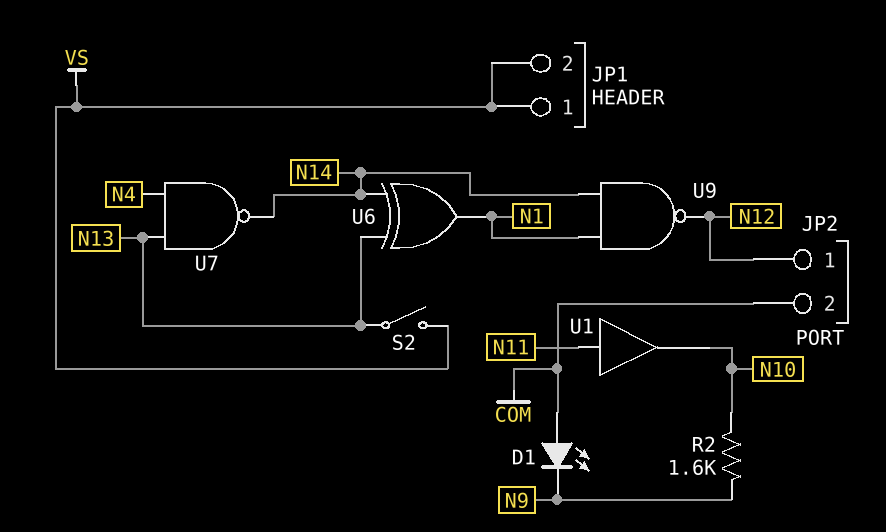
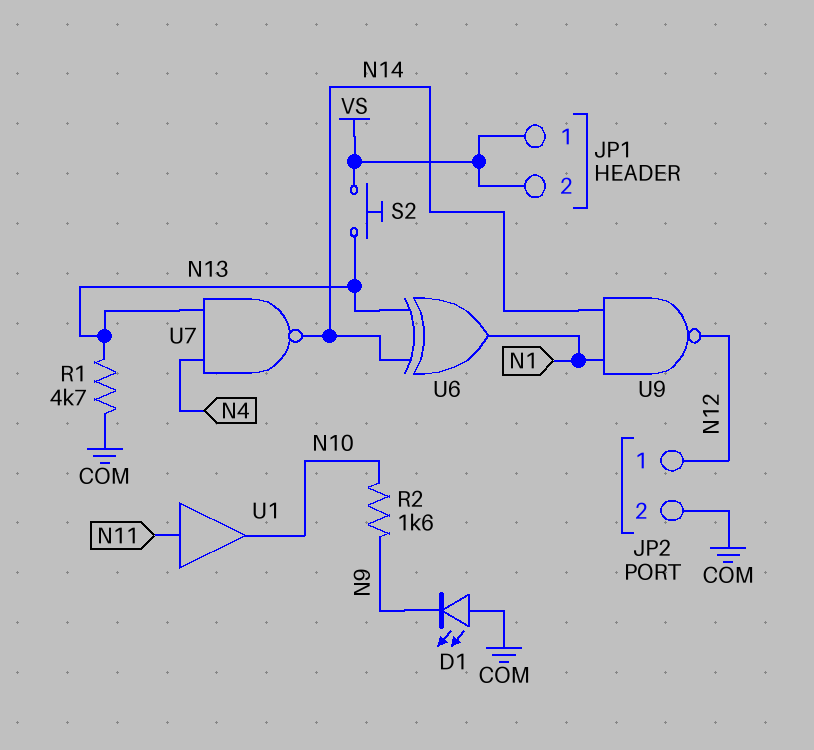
R1: none -> 4.7k (COM, N13)
S2: switch (N13, VS) -> button (N13, VS)

